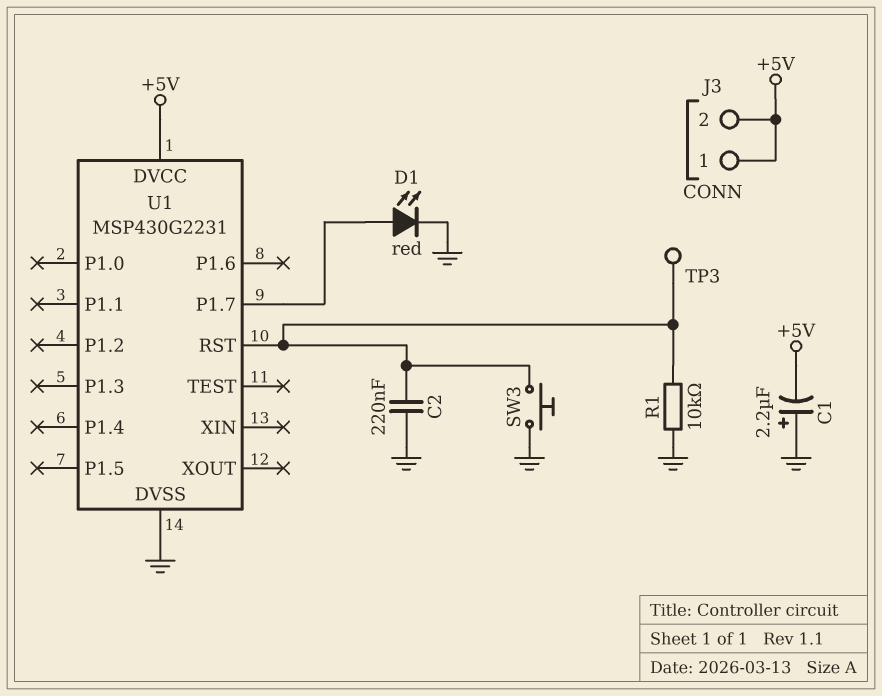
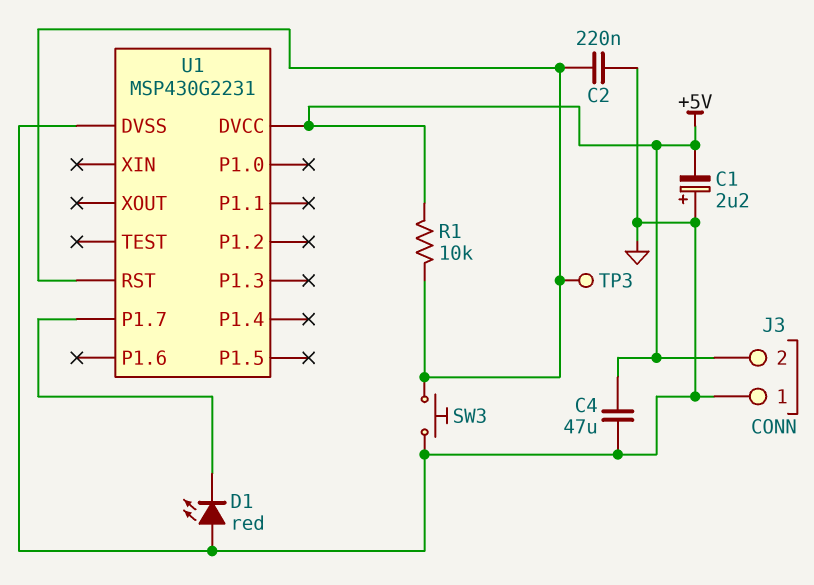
C4: none -> 47uF (+5V, GND)
D1: LED red (A U1/P1.7, K GND) -> LED red (A GND, K U1/P1.7)
J3 pin 1: +5V -> GND
R1: 10k (GND, U1/RST) -> 10k (+5V, U1/RST)

